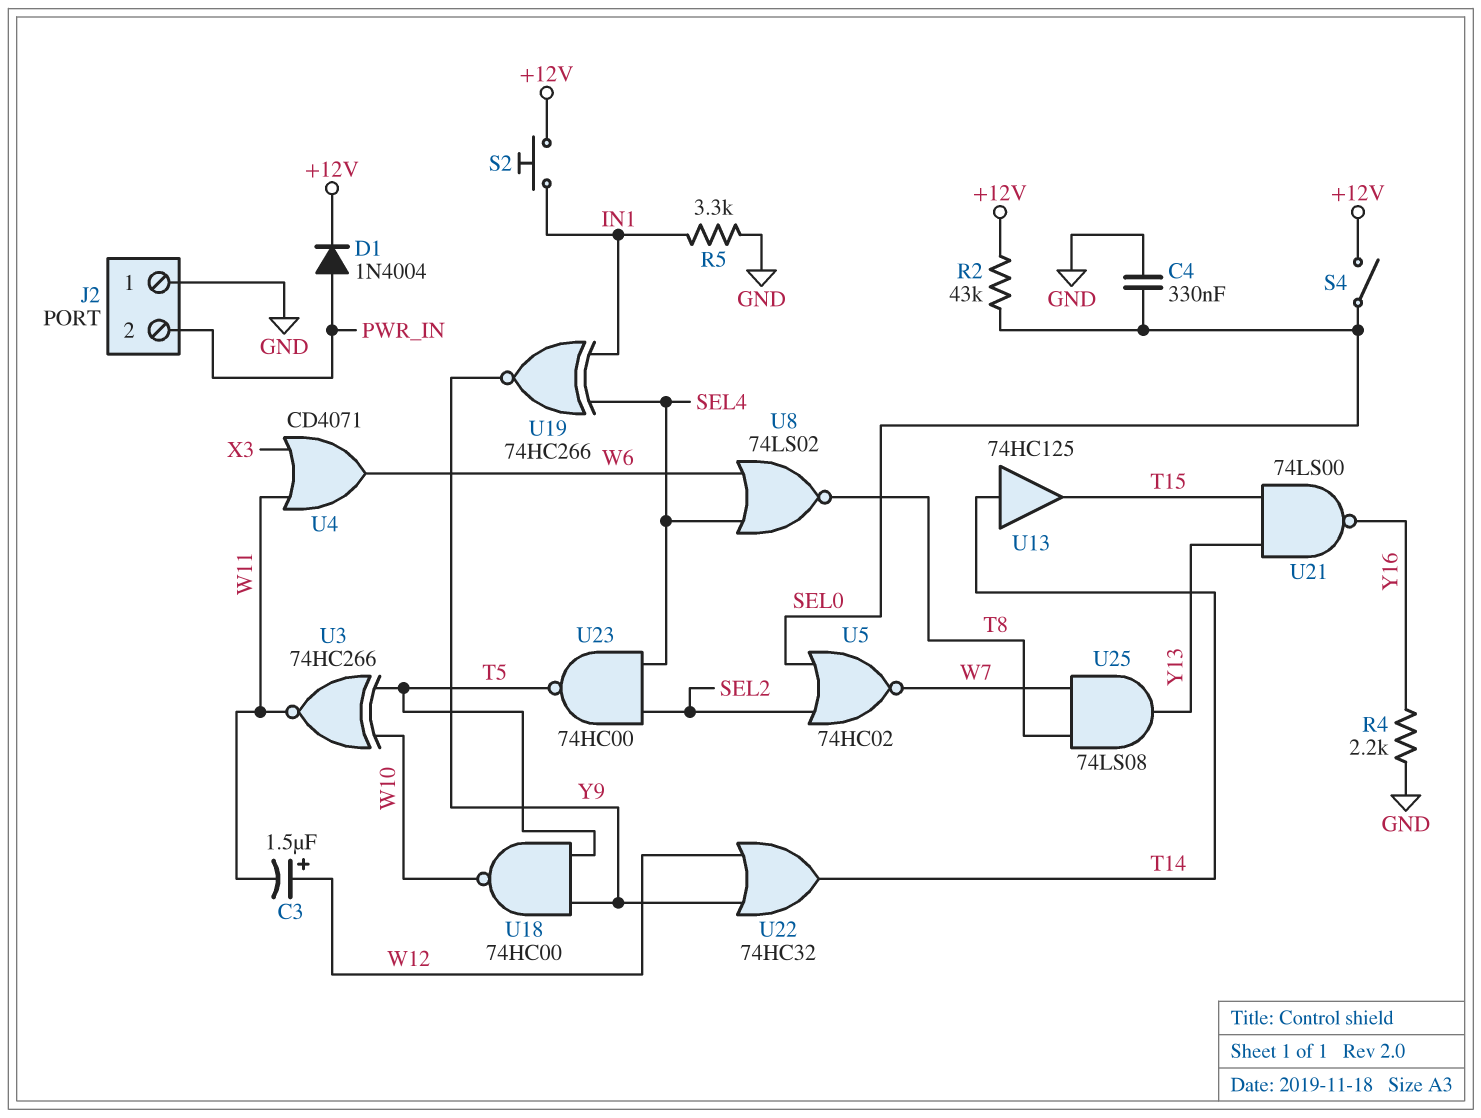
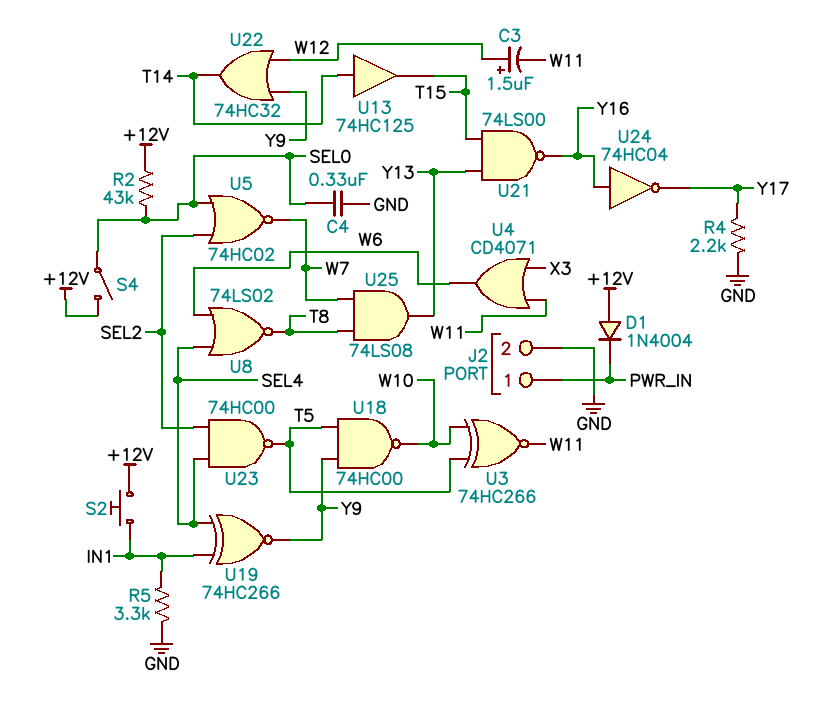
D1: diode 1N4004 (A PWR_IN, K +12V) -> diode 1N4004 (A +12V, K PWR_IN)
J2 pin 1: GND -> PWR_IN
J2 pin 2: PWR_IN -> GND
R4: 2.2k (GND, Y16) -> 2.2k (GND, Y17)
U24: none -> NOT 74HC04 (in Y16, out Y17)

